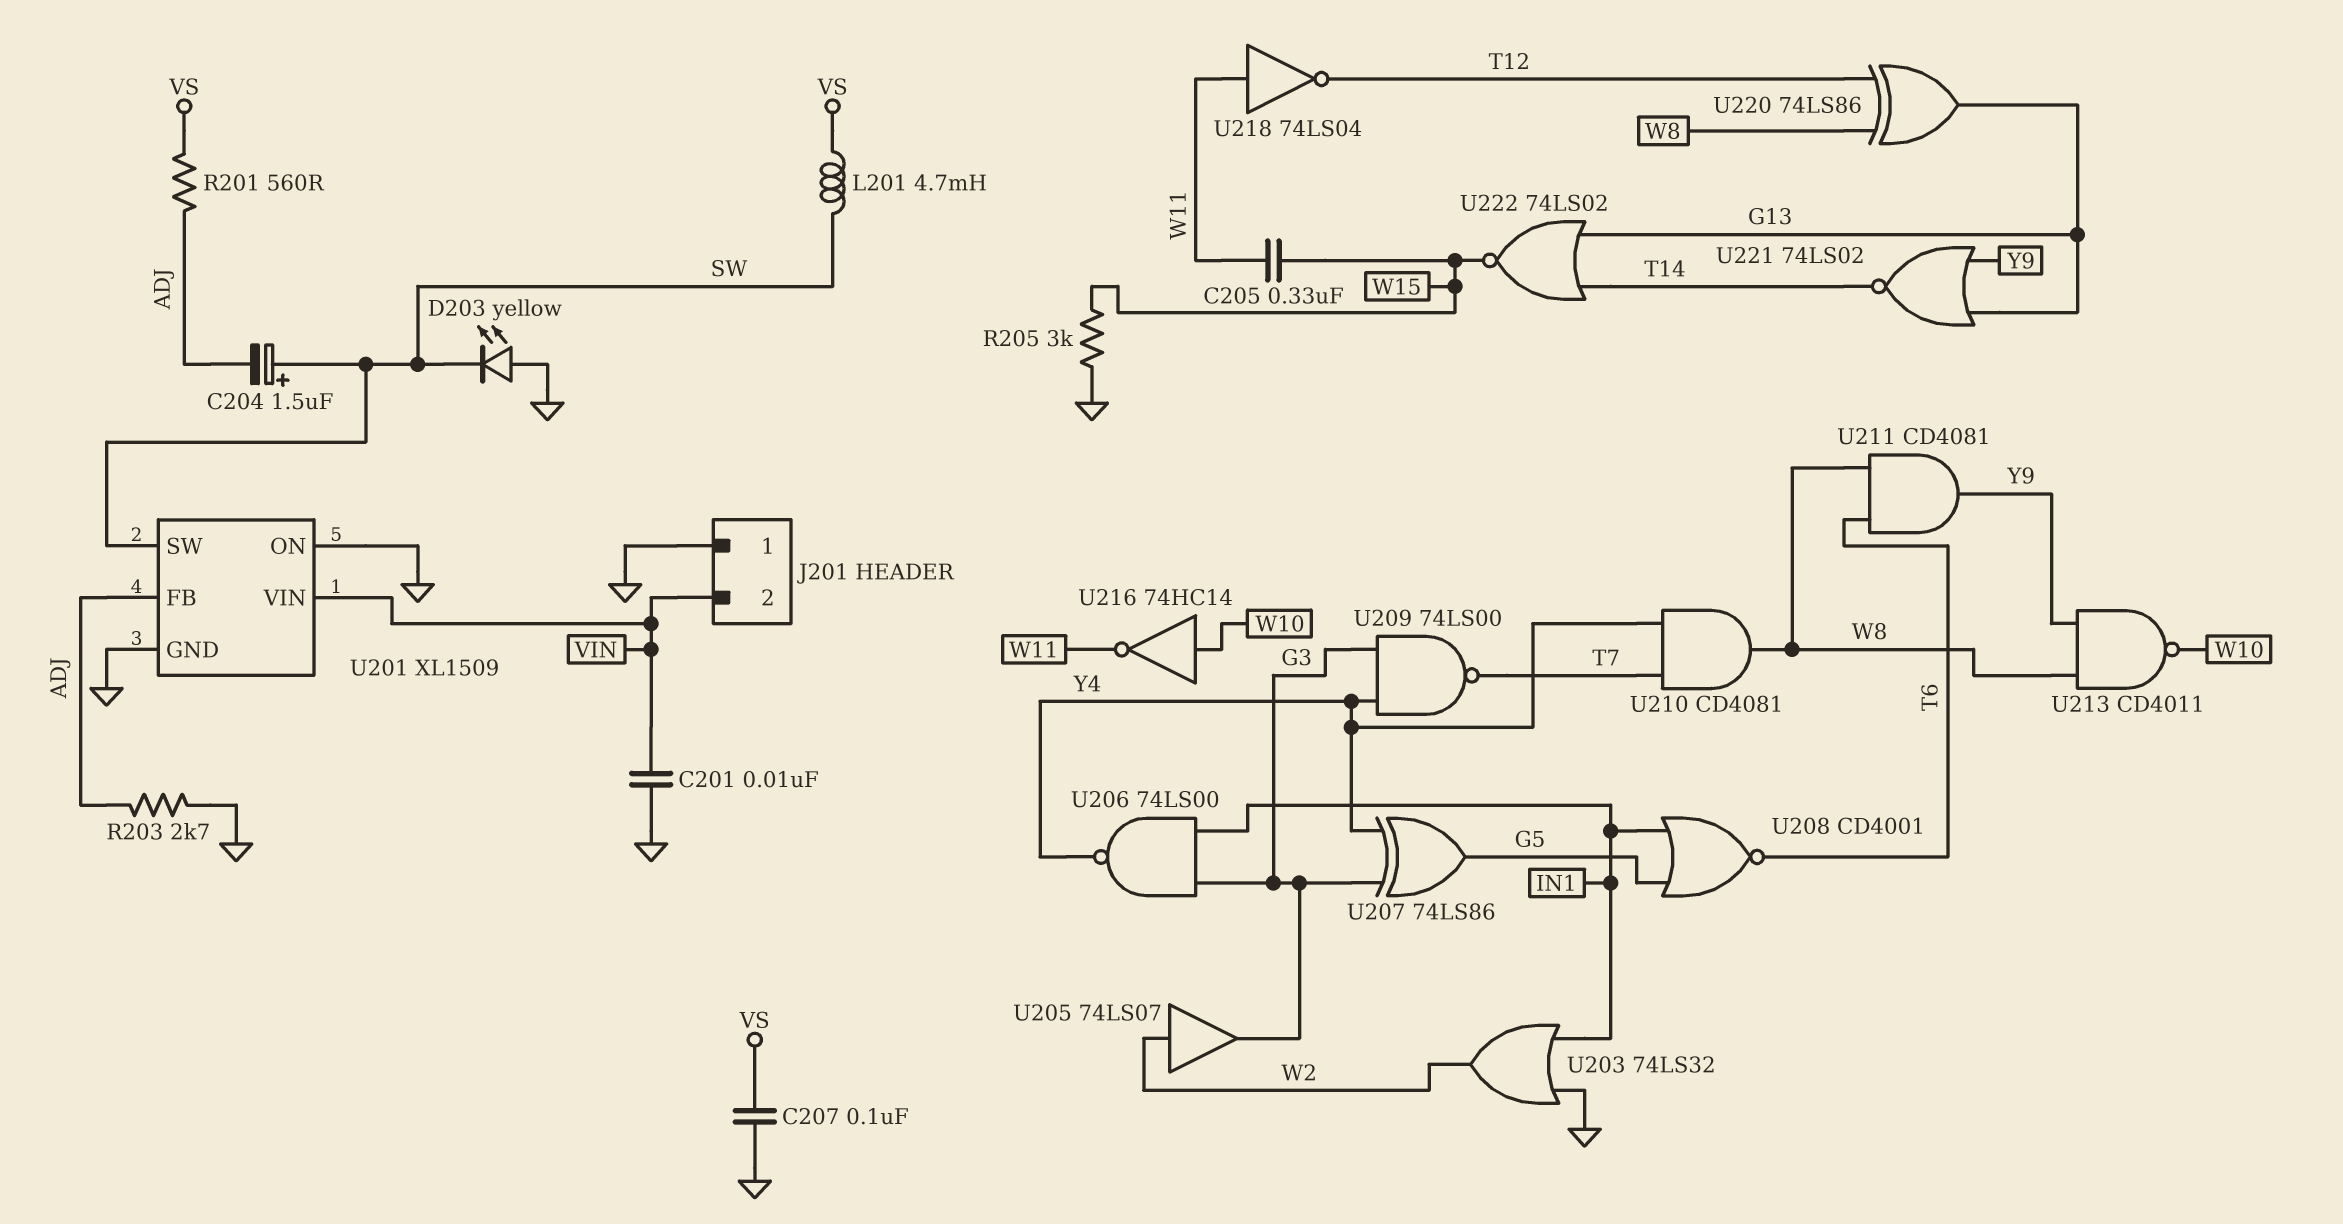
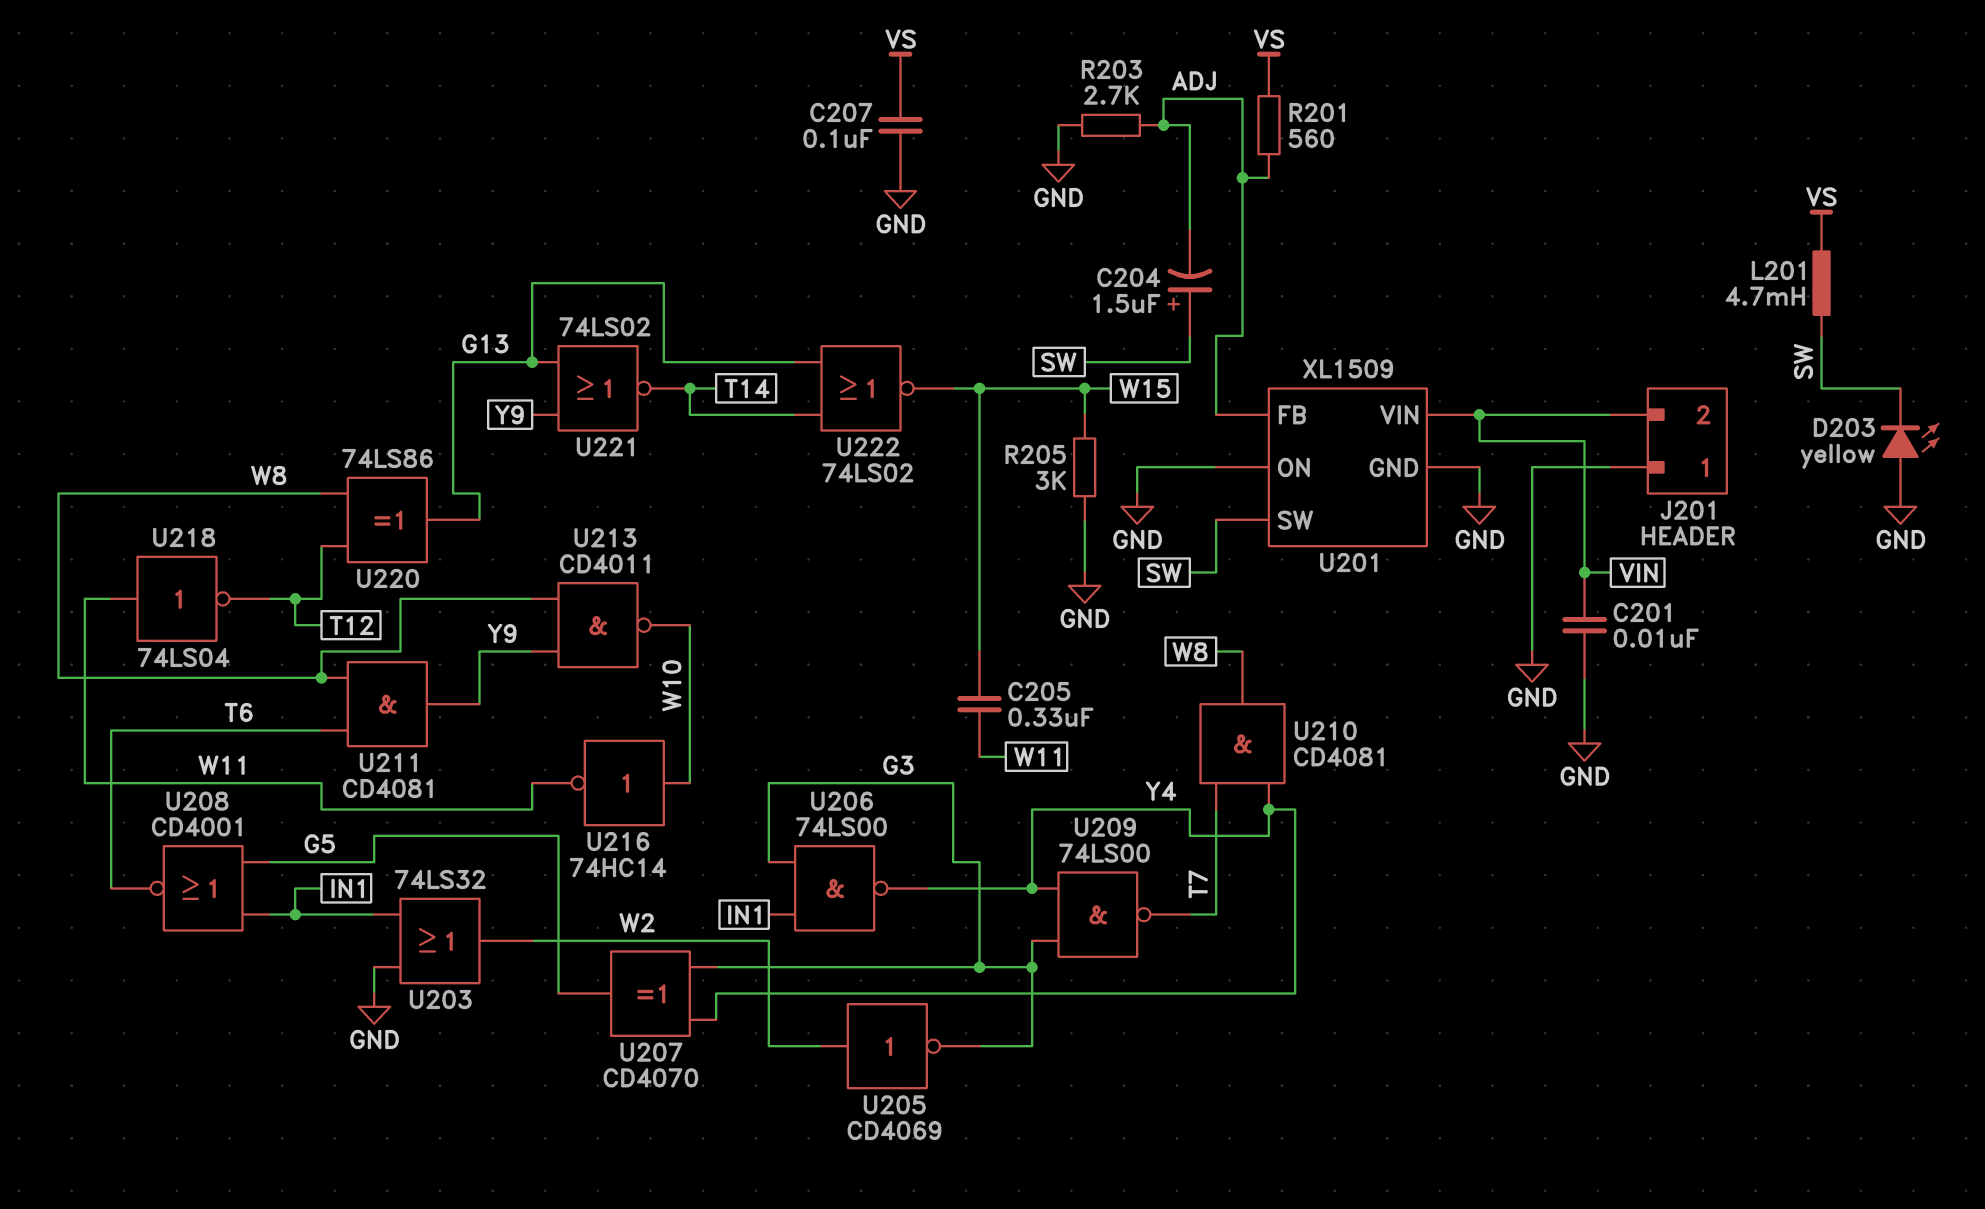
U205: buffer 74LS07 (in W2, out G3) -> NOT CD4069 (in W2, out G3)
U207: XOR 74LS86 (in G3, in Y4, out G5) -> XOR CD4070 (in G3, in Y4, out G5)

